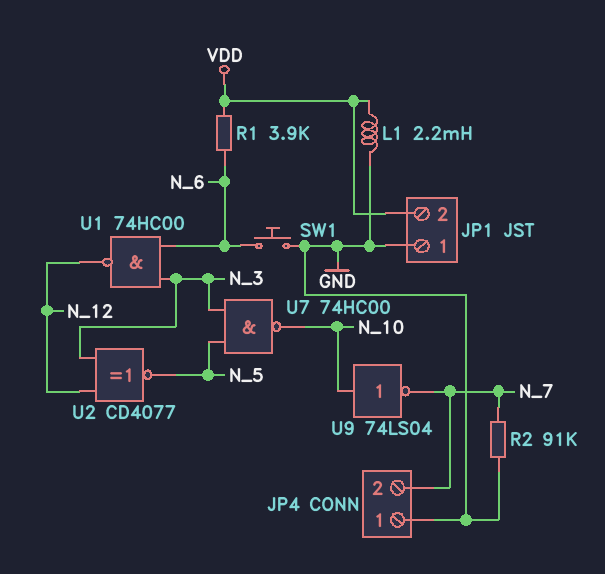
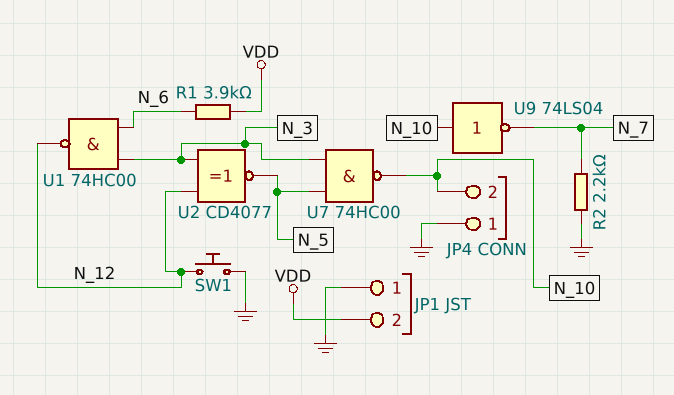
JP4 pin 2: N_7 -> N_10
L1: 2.2mH (GND, VDD) -> none
R2: 91k (GND, N_7) -> 2.2k (GND, N_7)
SW1: button (GND, N_6) -> button (GND, N_12)

